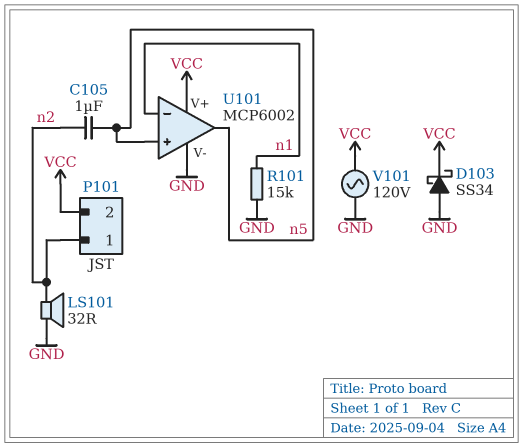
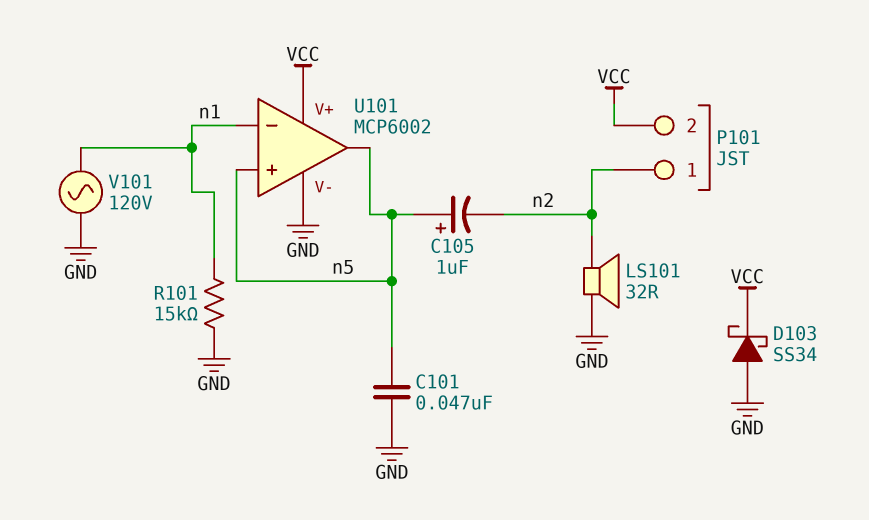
C101: none -> 47nF (GND, n5)
C105: 1uF (n2, n5) -> 1uF (plus n5, minus n2)
V101: AC 120V (GND, VCC) -> AC 120V (GND, n1)

